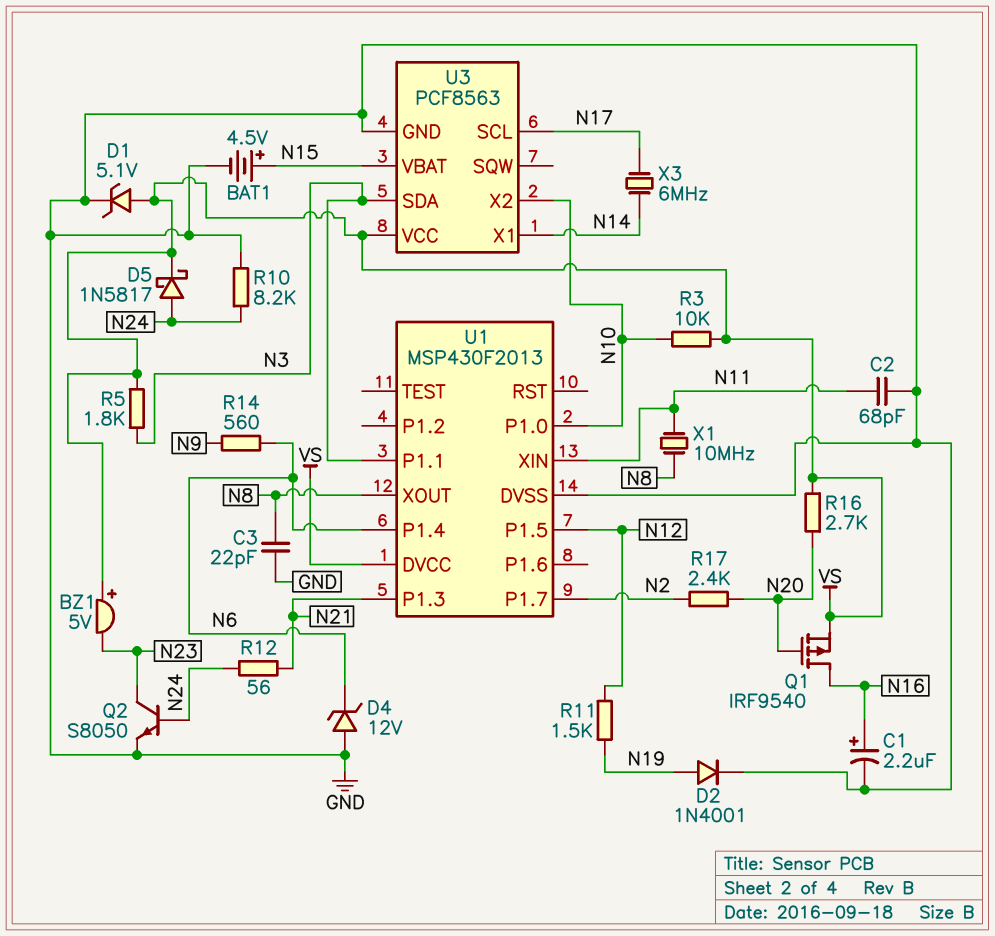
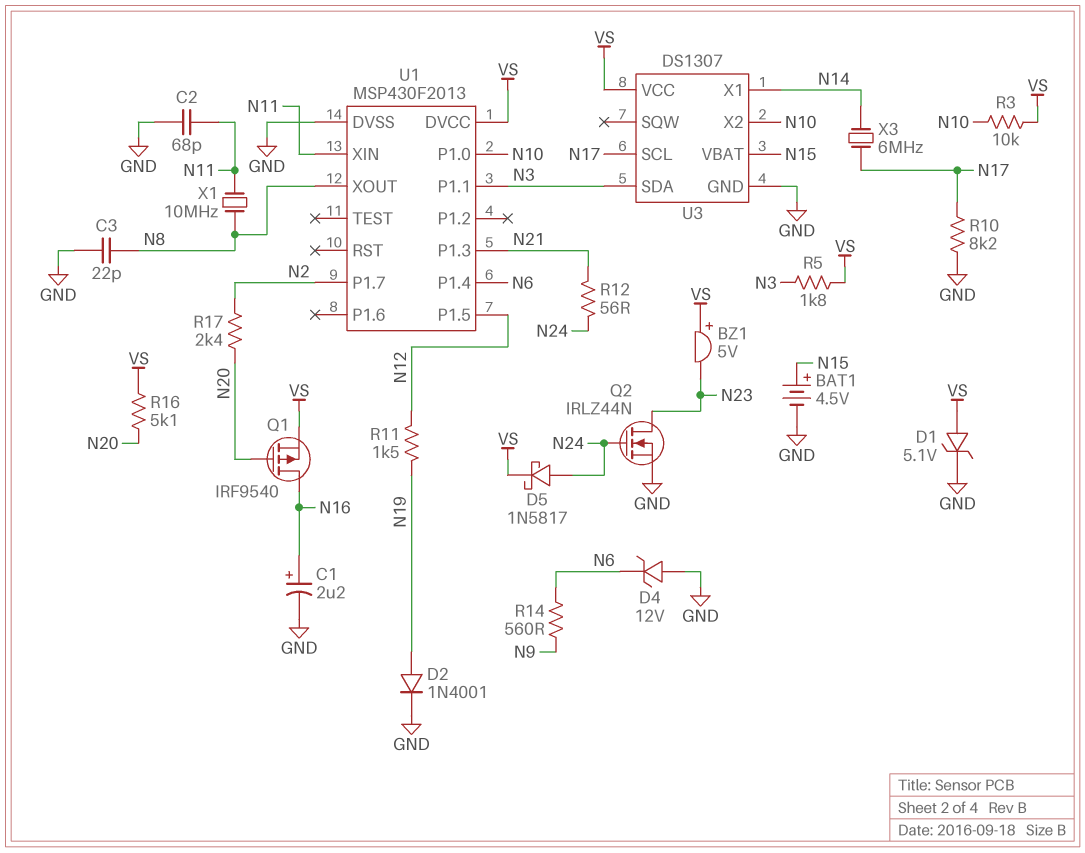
Q2: NPN S8050 (B N24, C N23, E GND) -> NMOS IRLZ44N (G N24, D N23, S GND)
R10: 8.2k (GND, N24) -> 8.2k (GND, N17)
R16: 2.7k (N20, VS) -> 5.1k (N20, VS)
U3: PCF8563 -> DS1307

